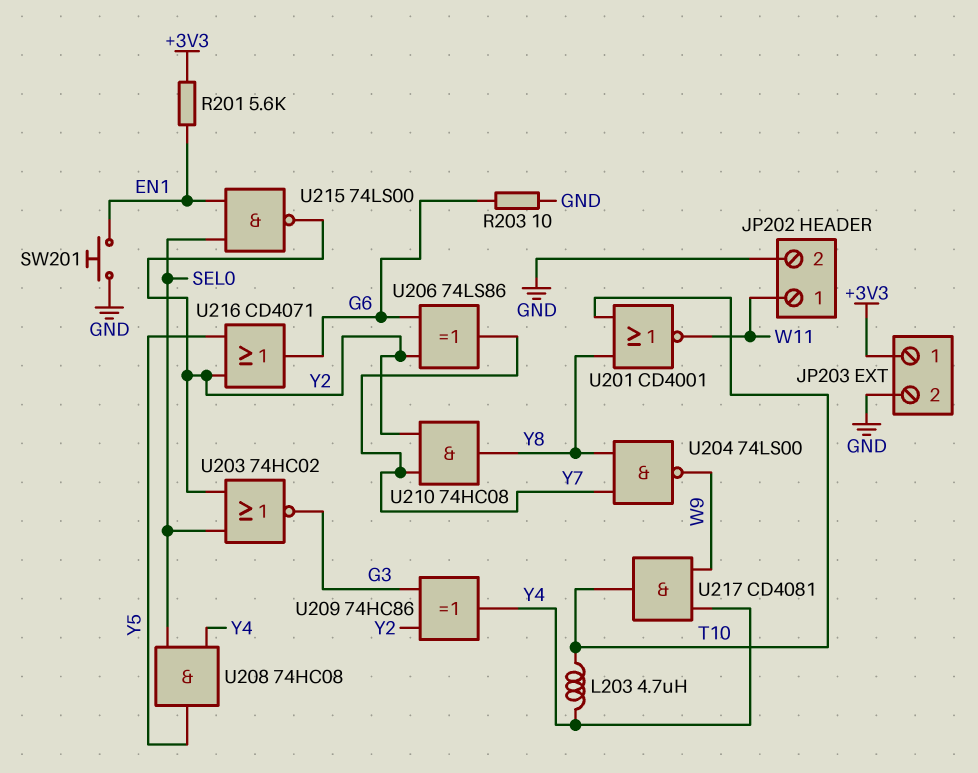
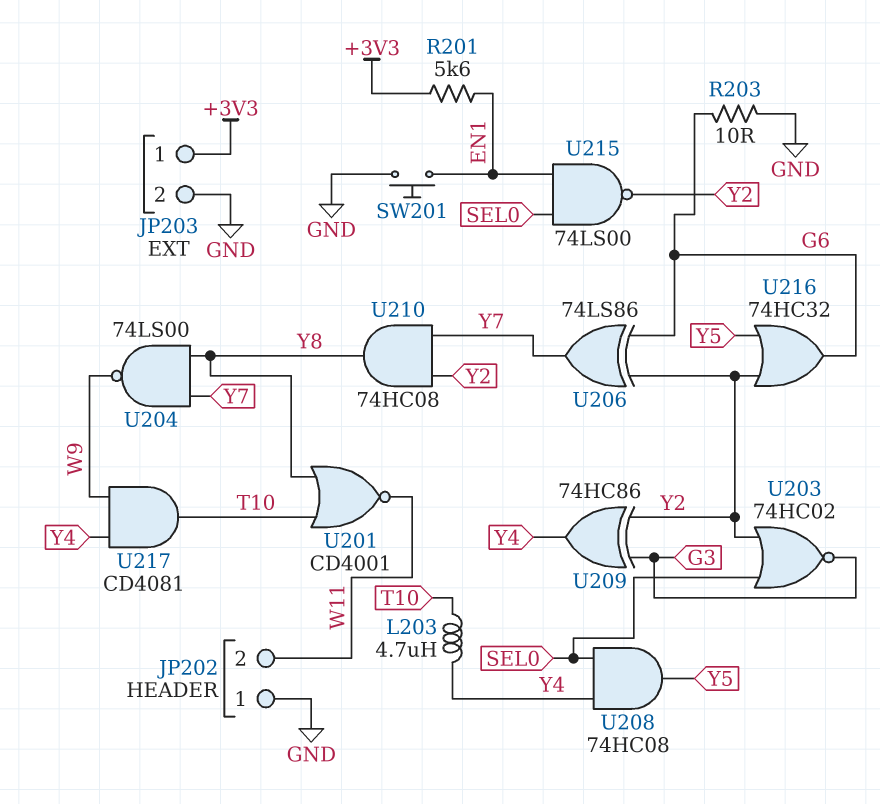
JP202 pin 1: W11 -> GND
JP202 pin 2: GND -> W11
U216: OR CD4071 (in Y2, in Y5, out G6) -> OR 74HC32 (in Y2, in Y5, out G6)

